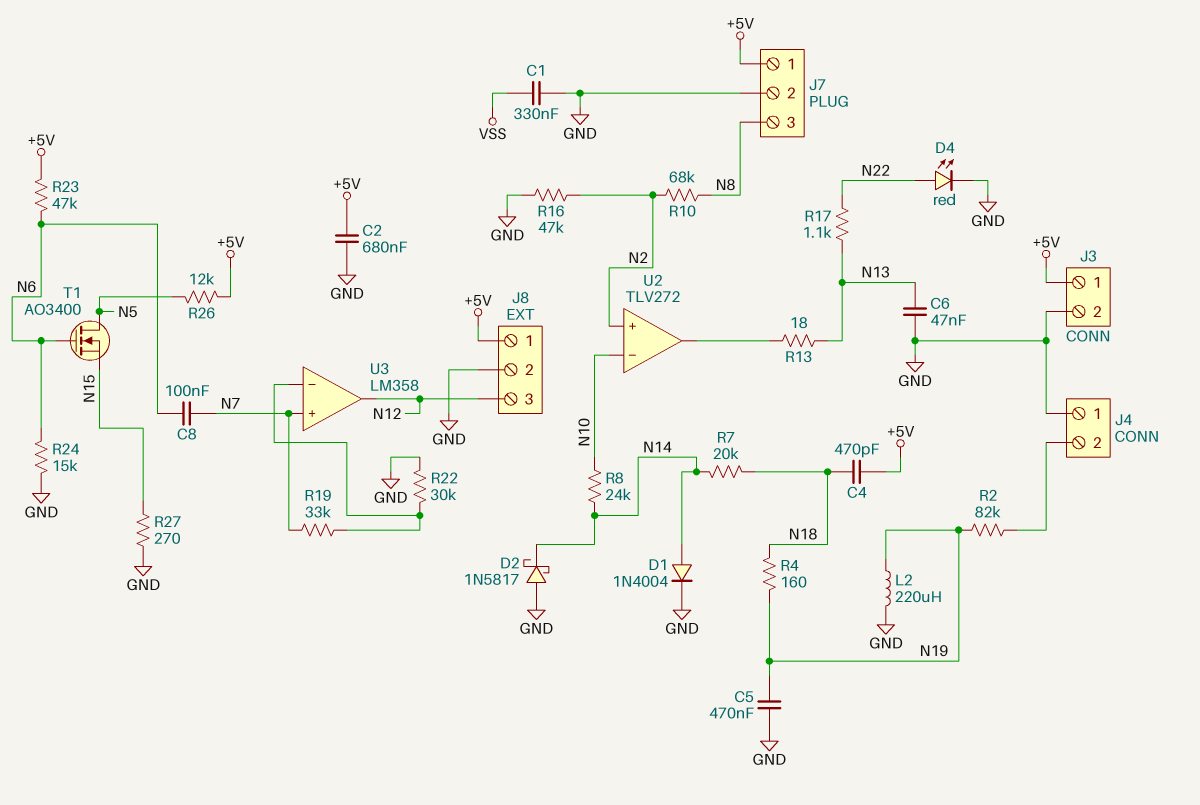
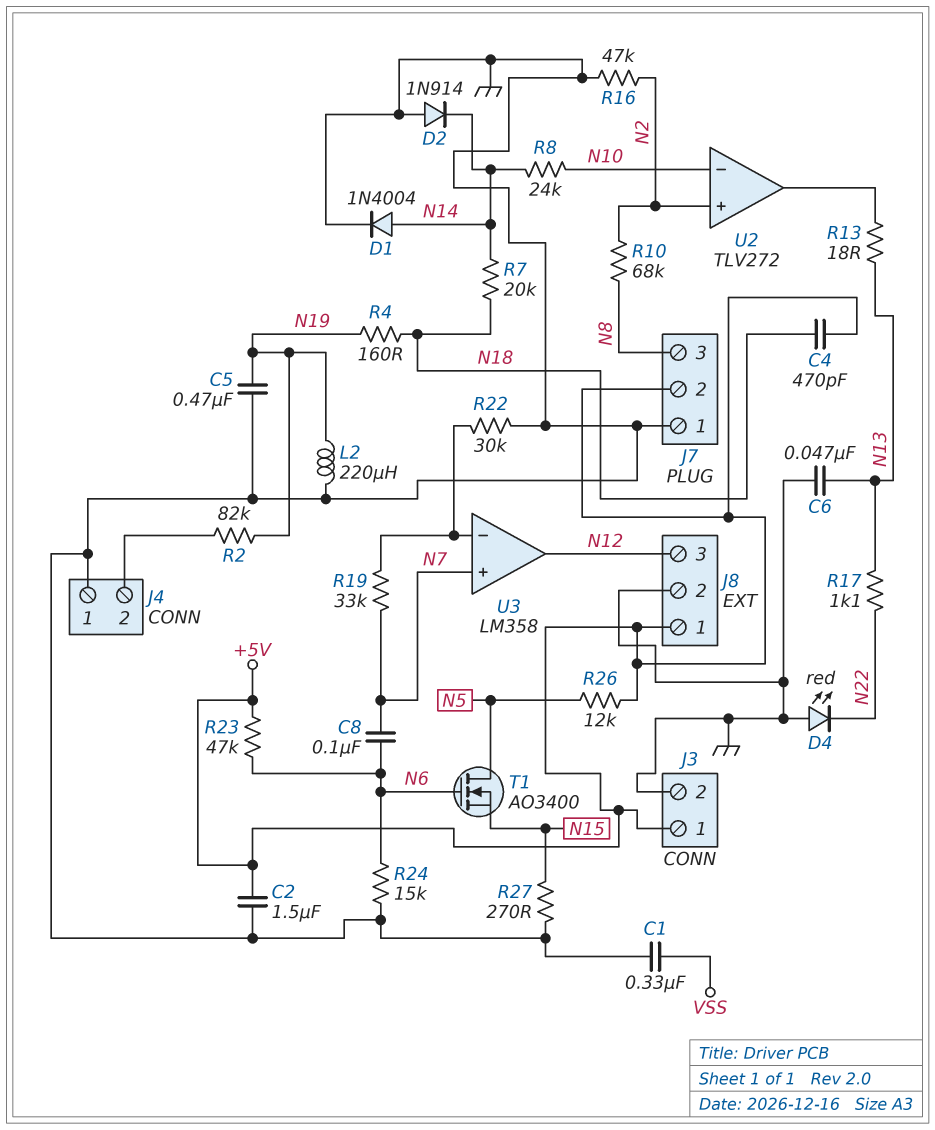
C2: 680nF (+5V, GND) -> 1.5uF (+5V, GND)
D2: schottky 1N5817 (A GND, K N14) -> diode 1N914 (A GND, K N14)
D4: LED red (A N22, K GND) -> LED red (A GND, K N22)
J7 pin 1: +5V -> GND
J7 pin 2: GND -> +5V

